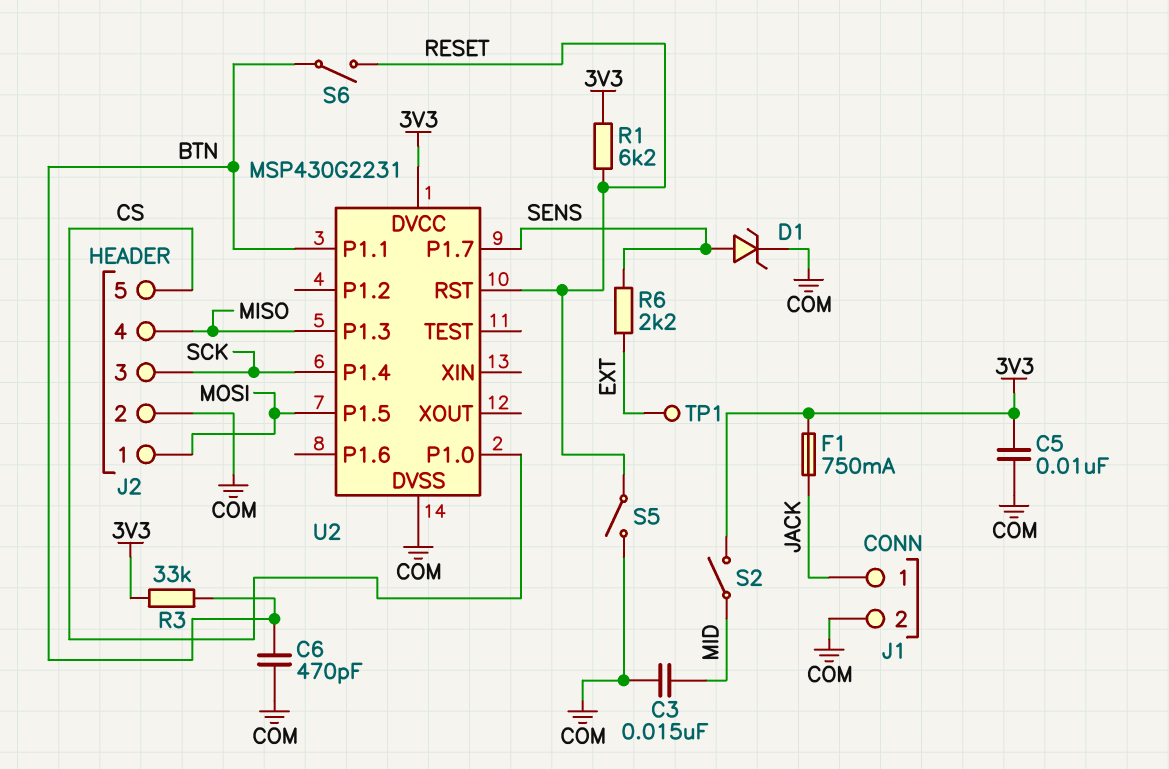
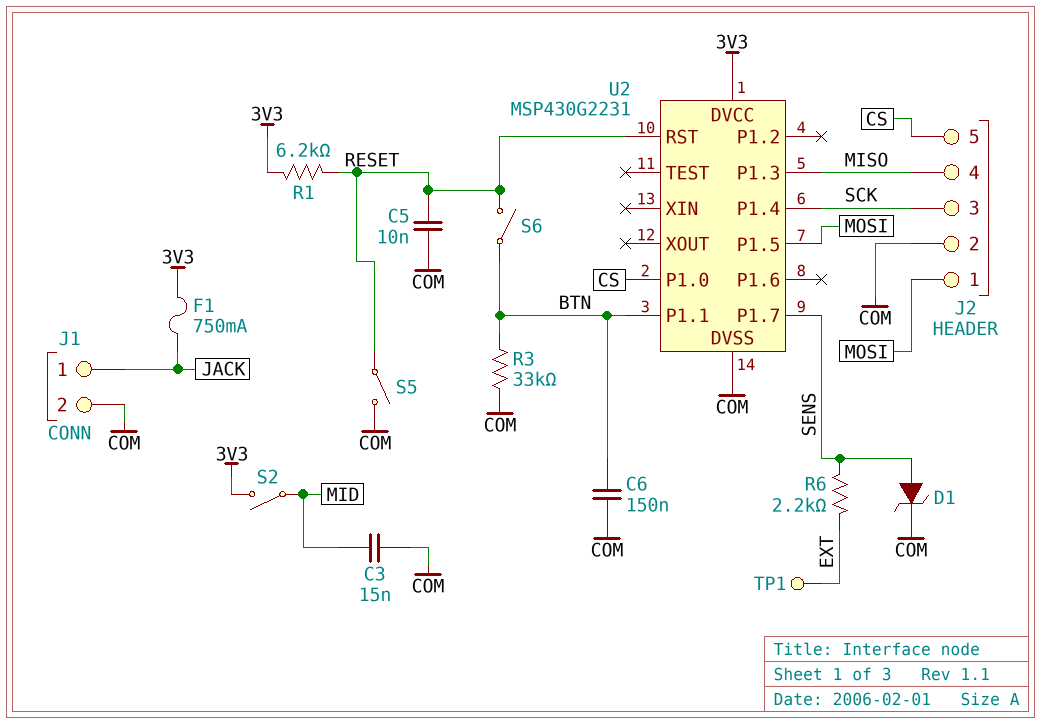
C5: 10nF (3V3, COM) -> 10nF (COM, RESET)
C6: 470pF (BTN, COM) -> 150nF (BTN, COM)
R3: 33k (3V3, BTN) -> 33k (BTN, COM)

